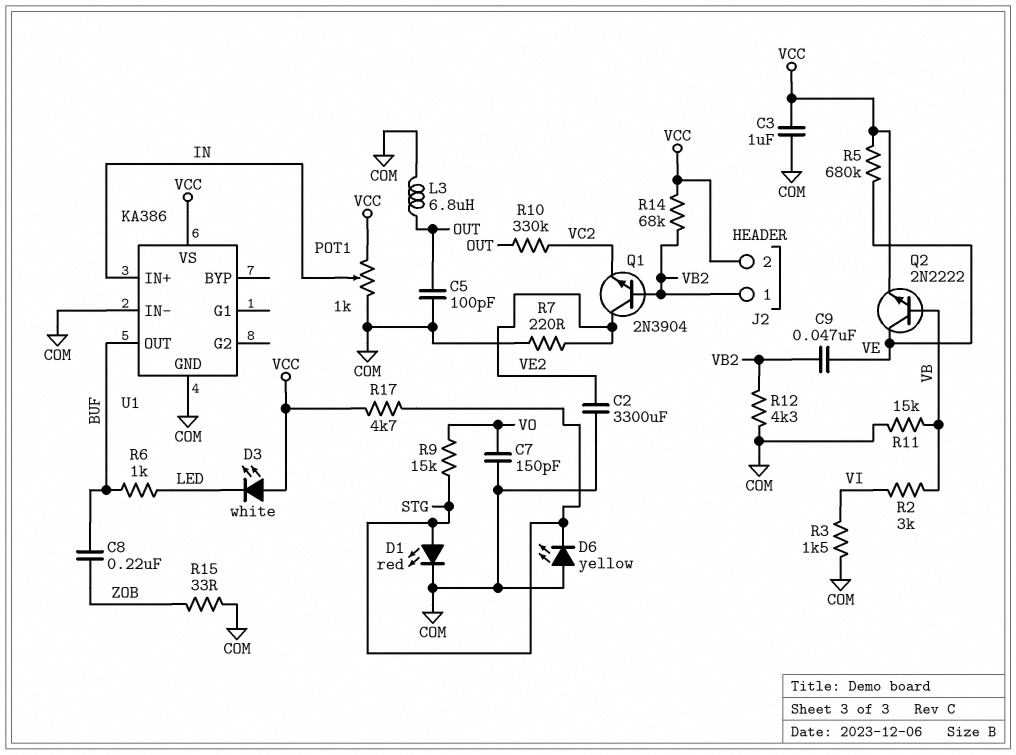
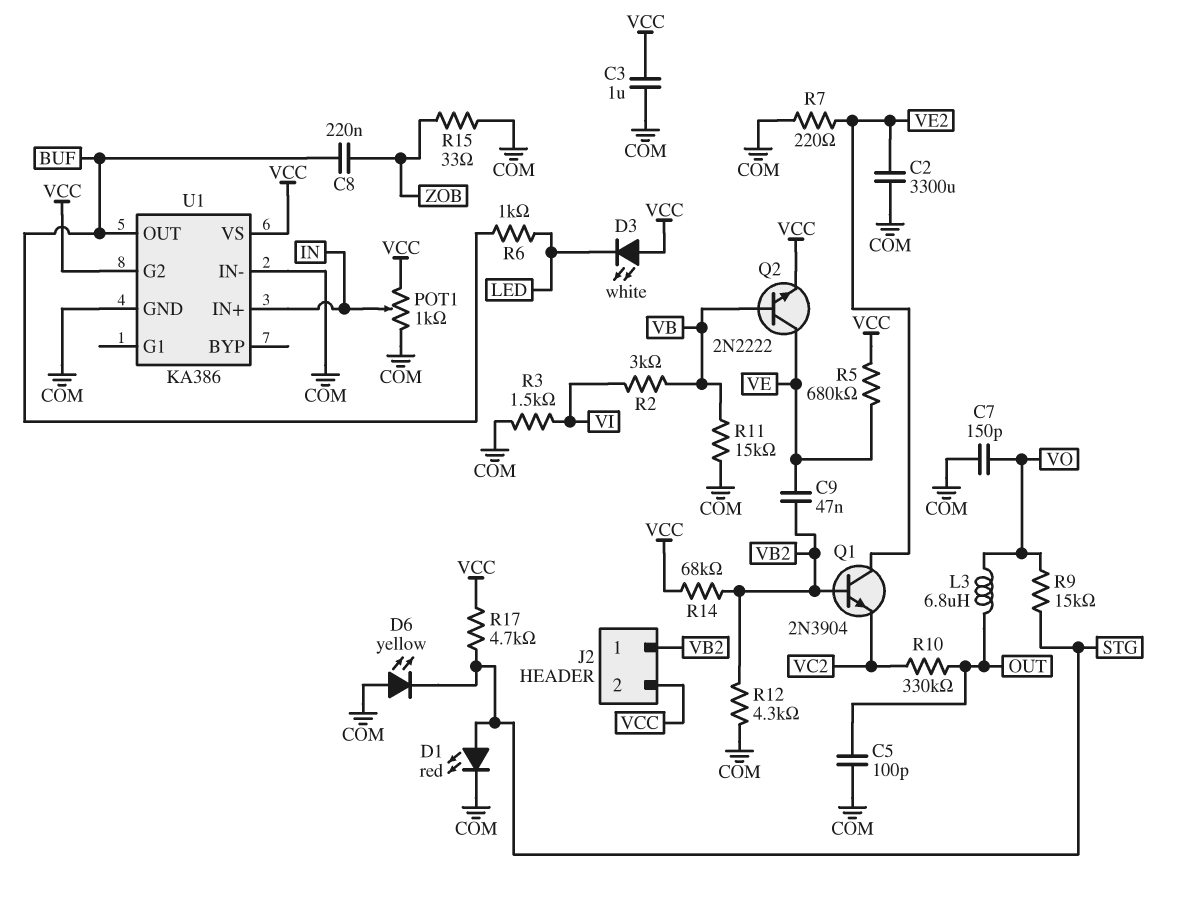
L3: 6.8uH (COM, OUT) -> 6.8uH (OUT, VO)
U1 pin G2: none -> VCC

